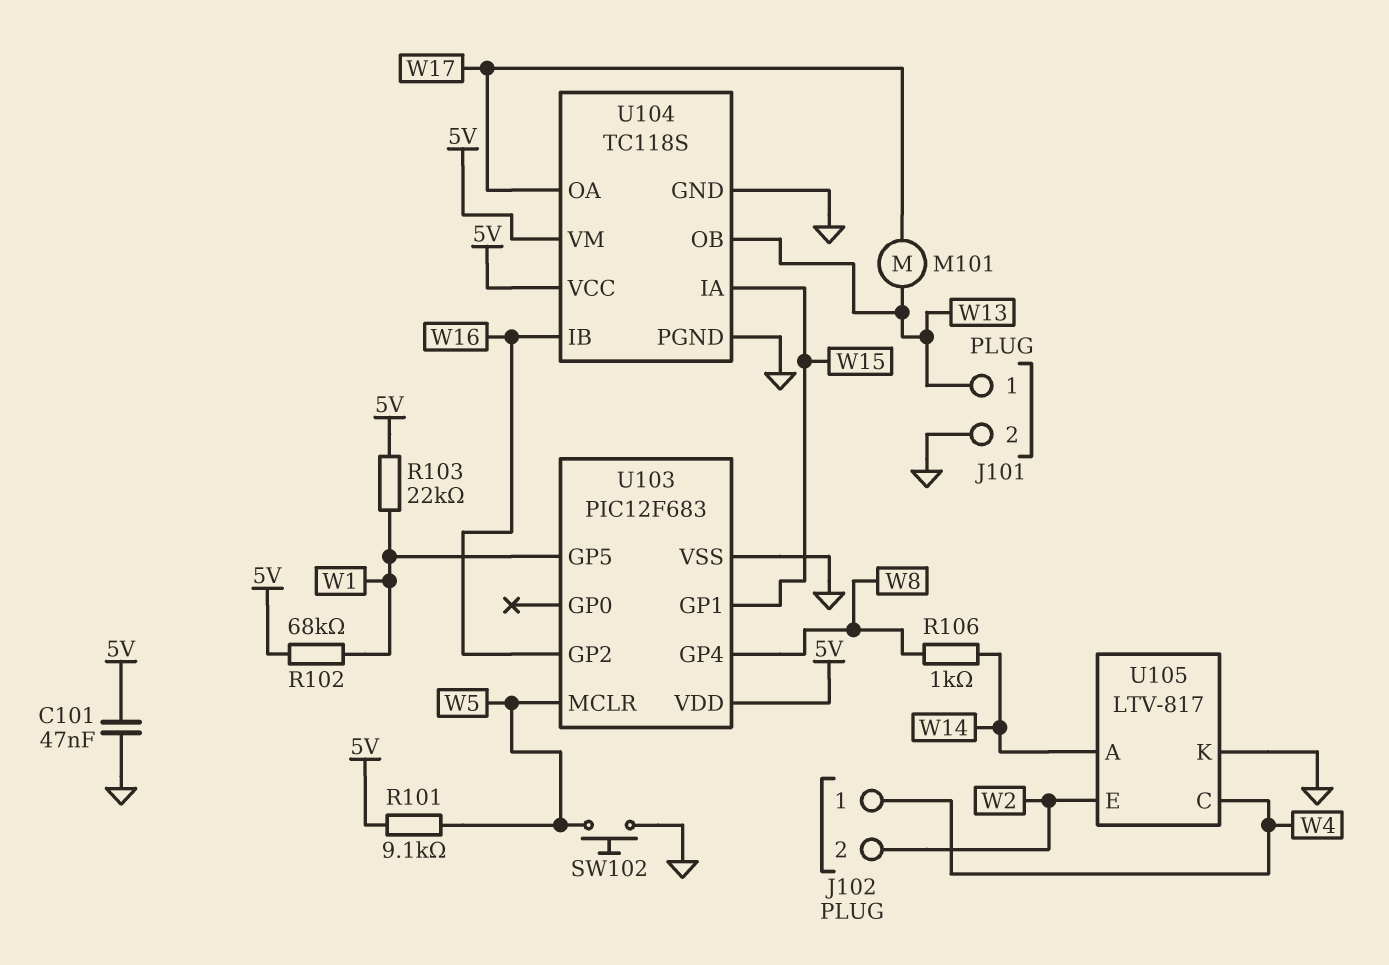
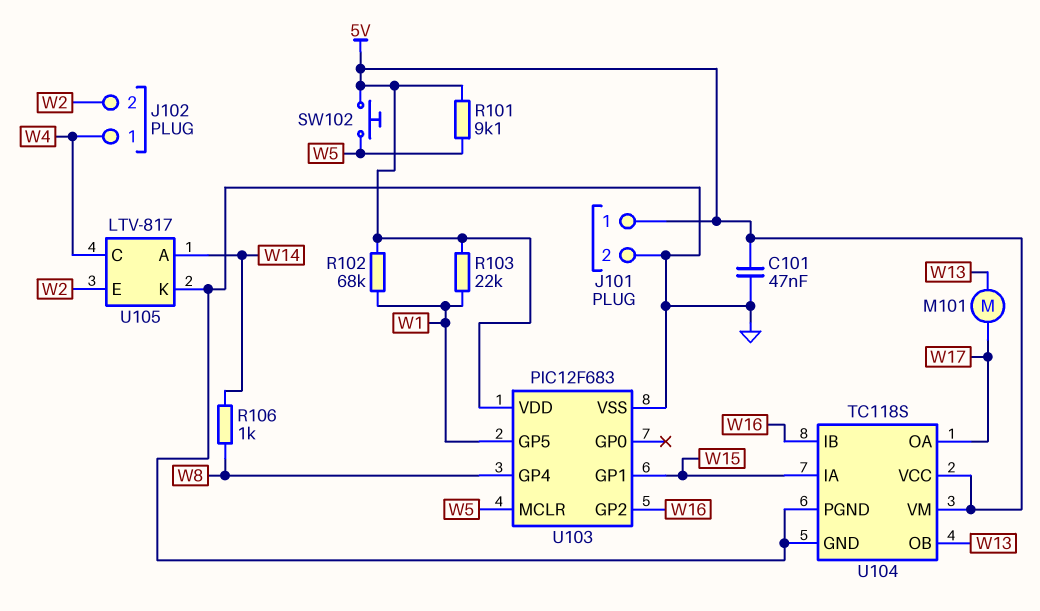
J101 pin 1: W13 -> 5V
SW102: button (GND, W5) -> button (5V, W5)

